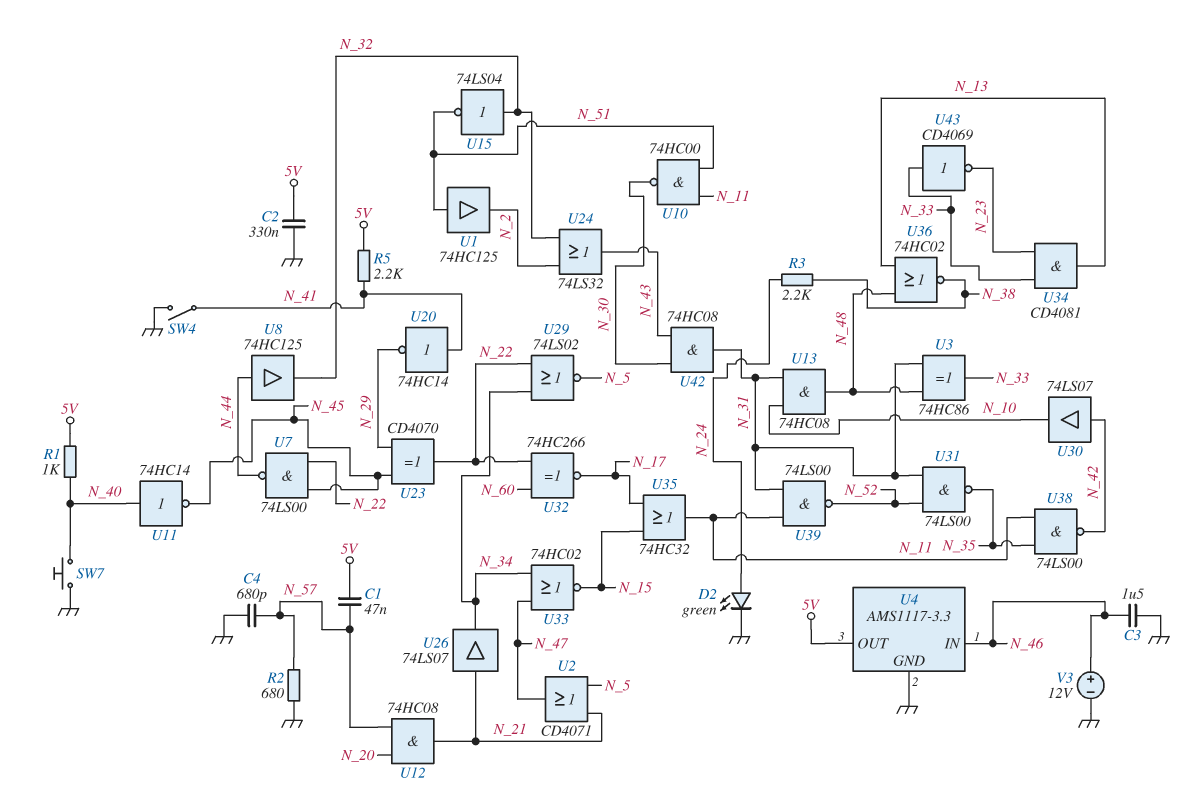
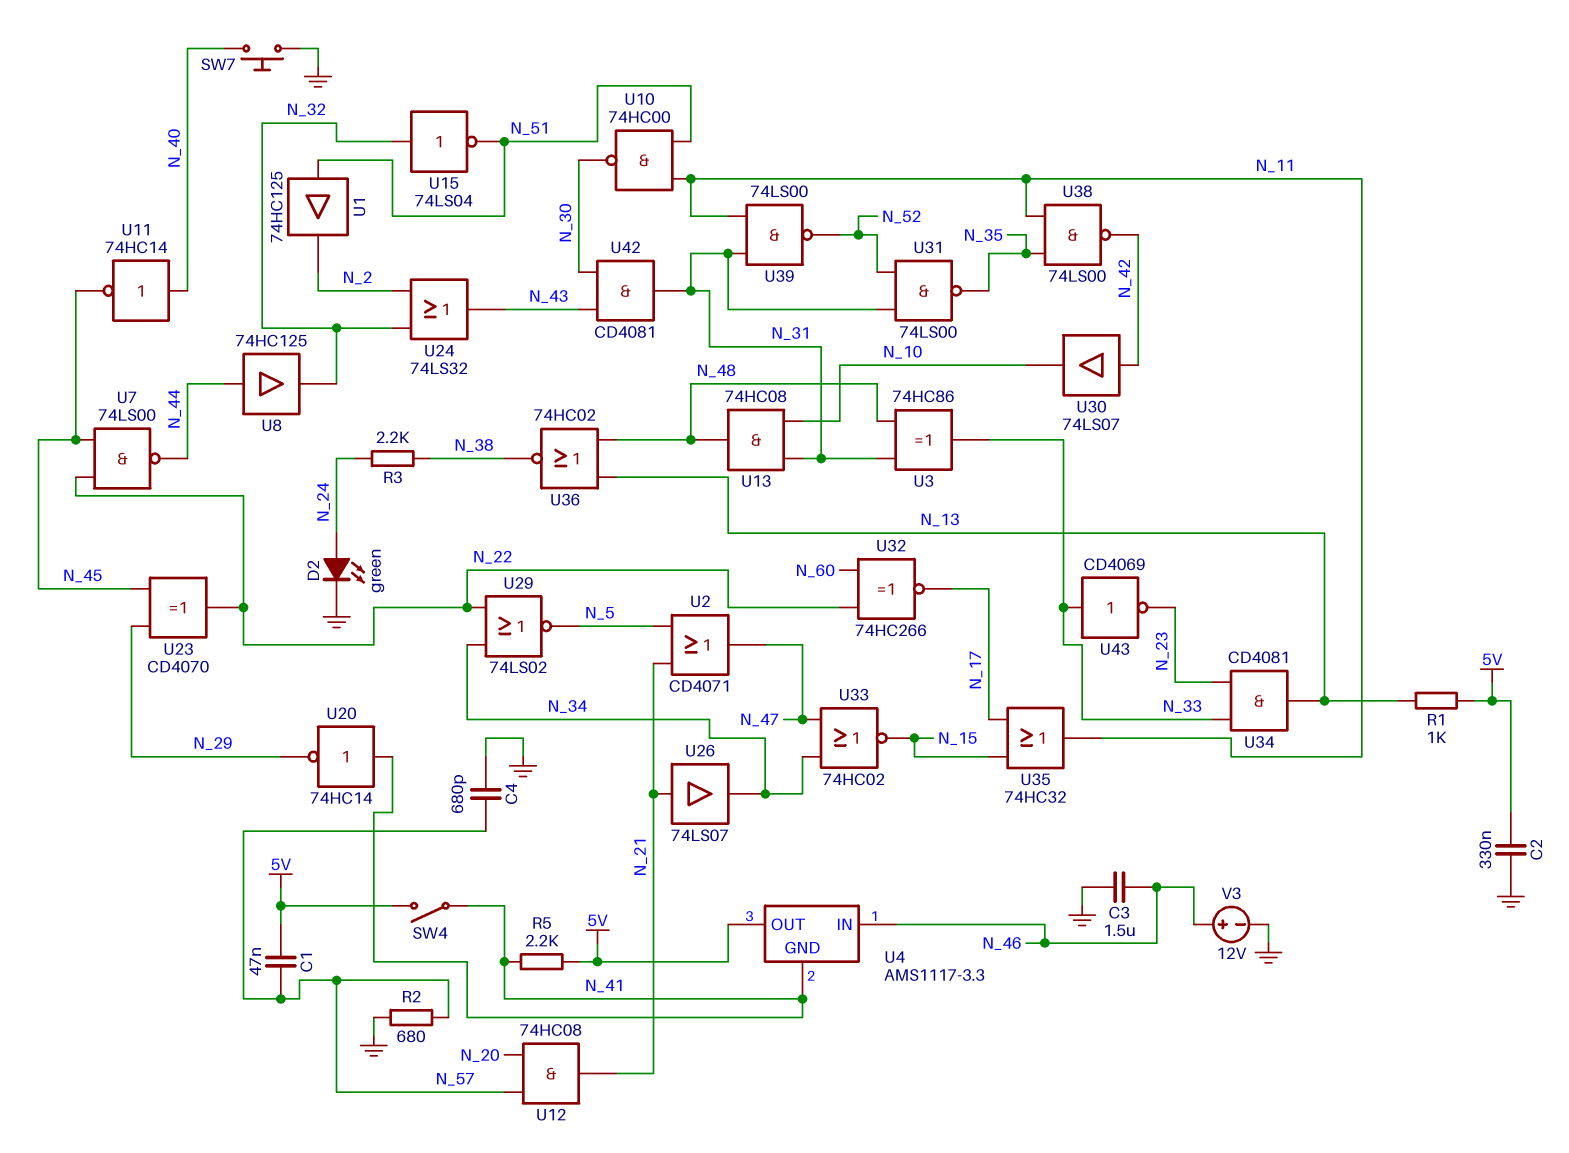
R1: 1k (5V, N_40) -> 1k (5V, N_13)
SW4: switch (GND, N_41) -> switch (5V, N_41)
U4 pin GND: GND -> N_41
U42: AND 74HC08 (in N_30, in N_43, out N_31) -> AND CD4081 (in N_30, in N_43, out N_31)

